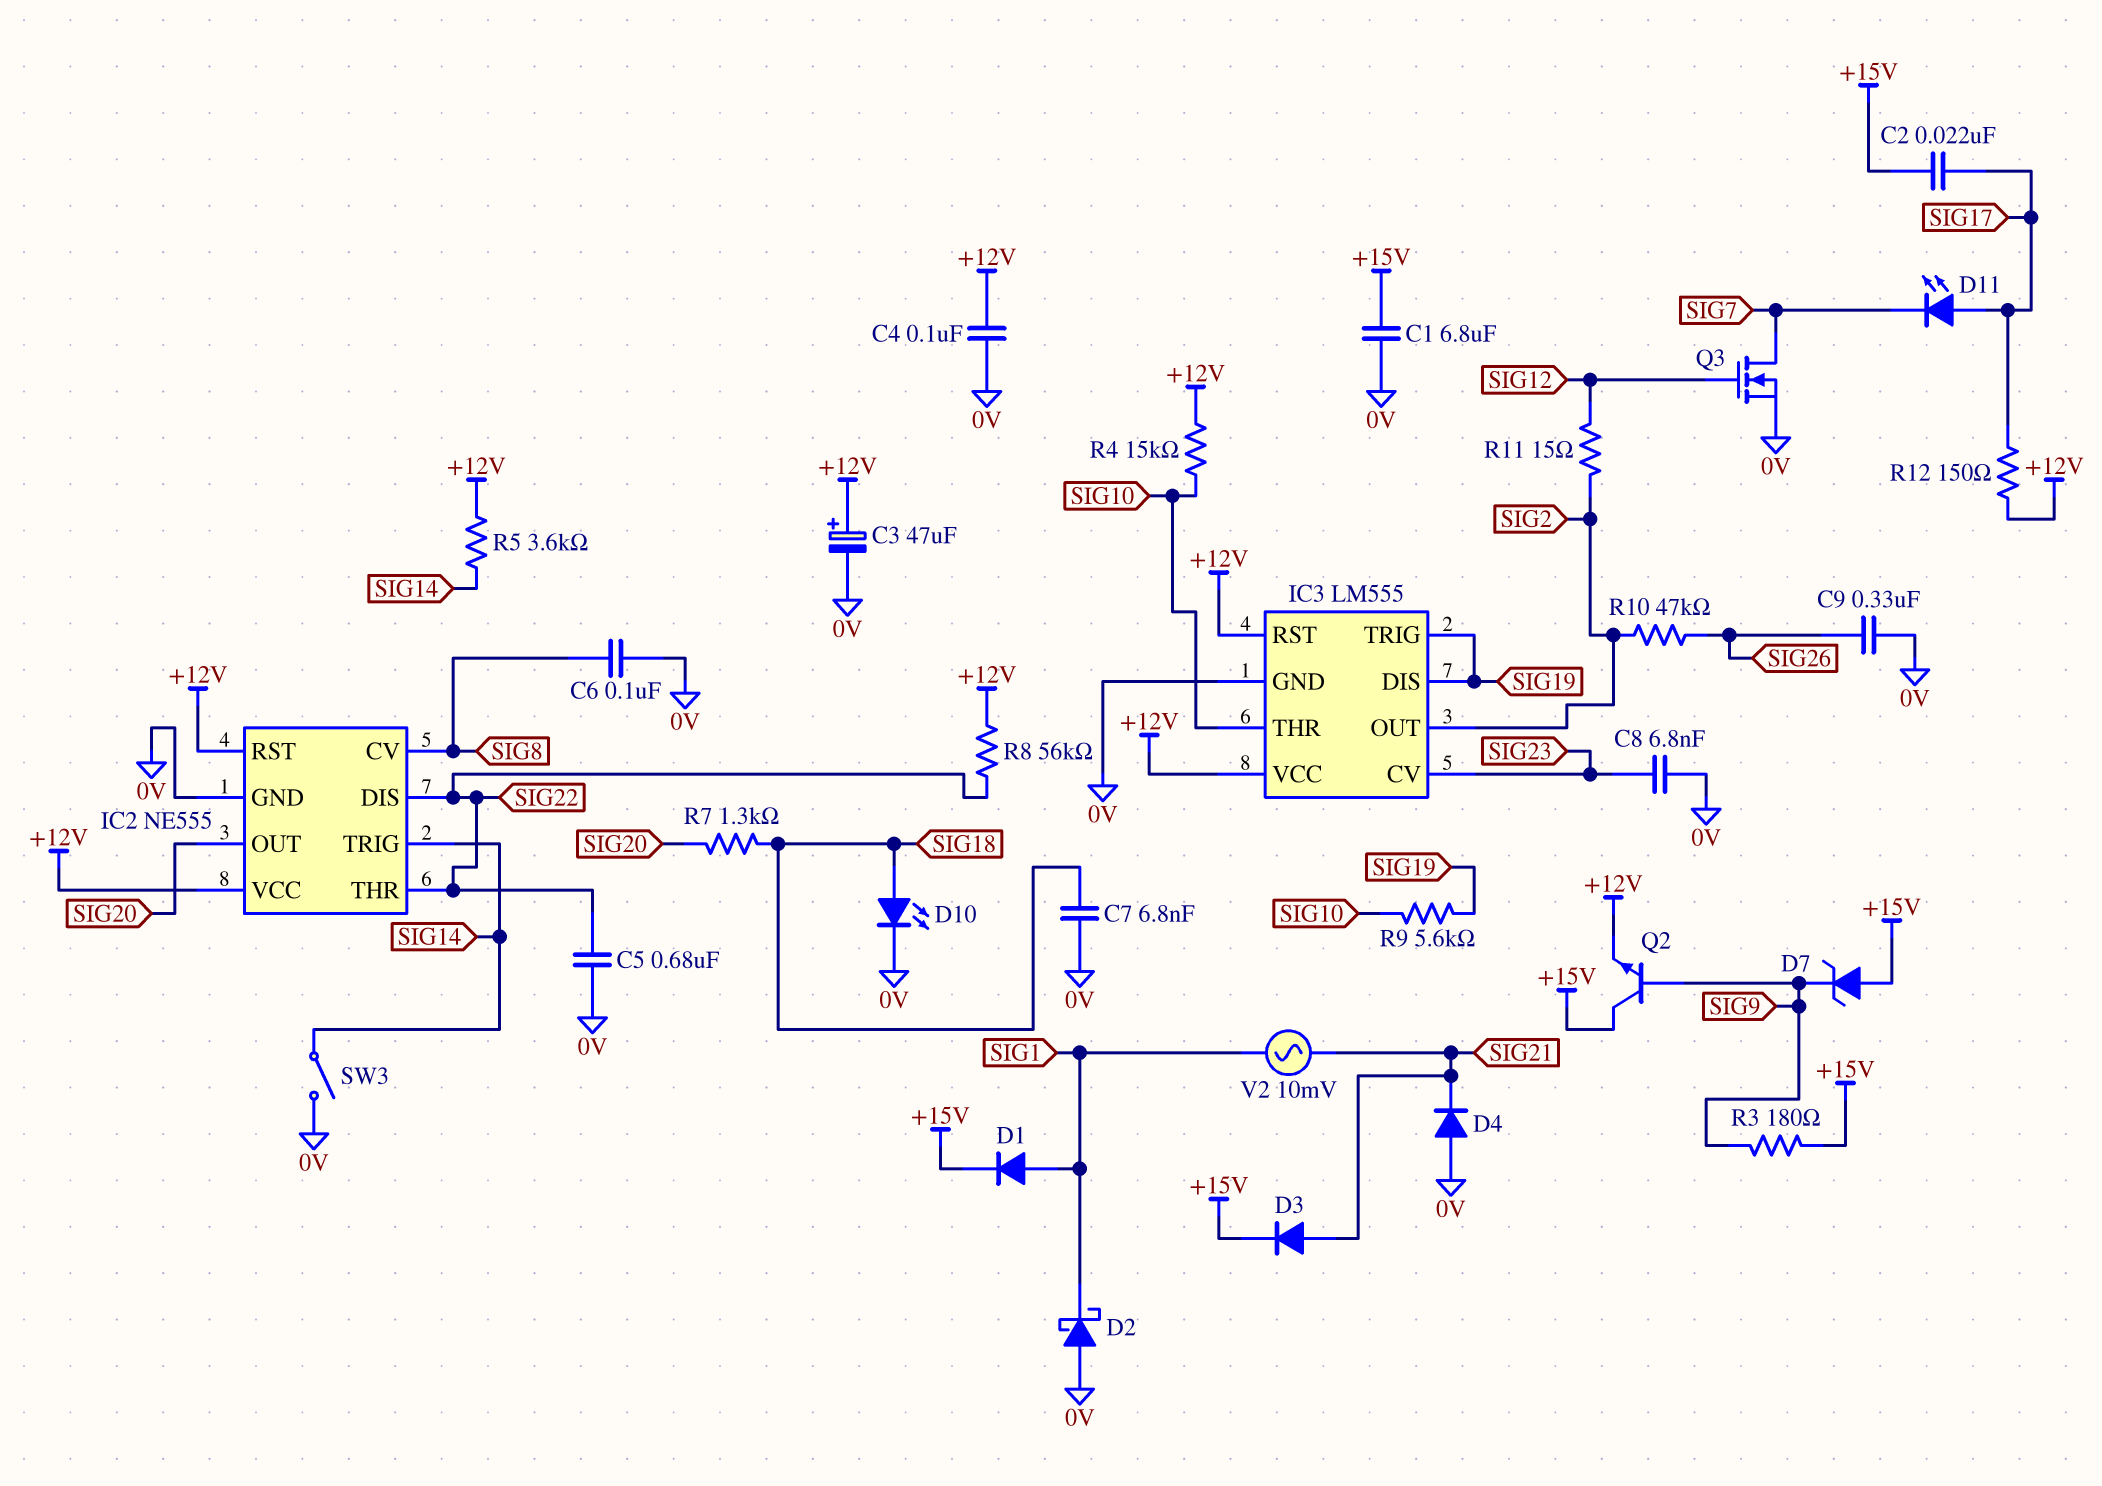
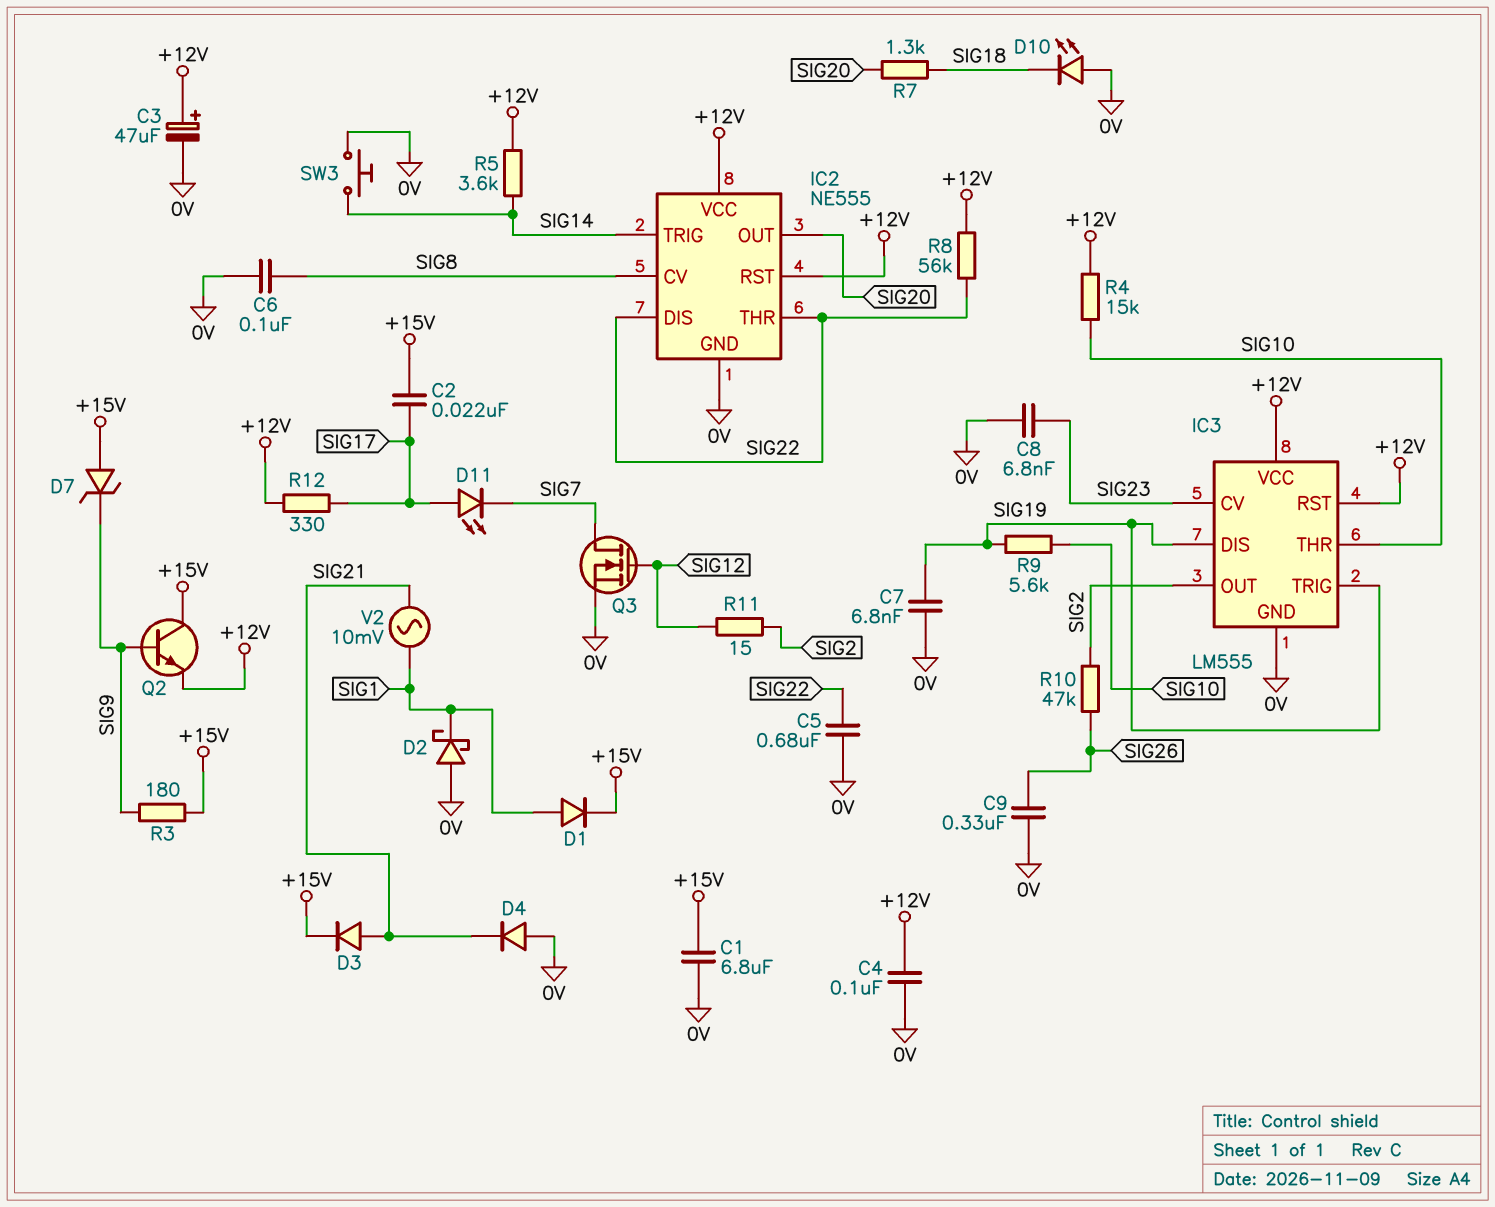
C7: 6.8nF (0V, SIG18) -> 6.8nF (0V, SIG19)
D10: LED (A SIG18, K 0V) -> LED (A 0V, K SIG18)
R12: 150 (+12V, SIG17) -> 330 (+12V, SIG17)
SW3: switch (0V, SIG14) -> button (0V, SIG14)

